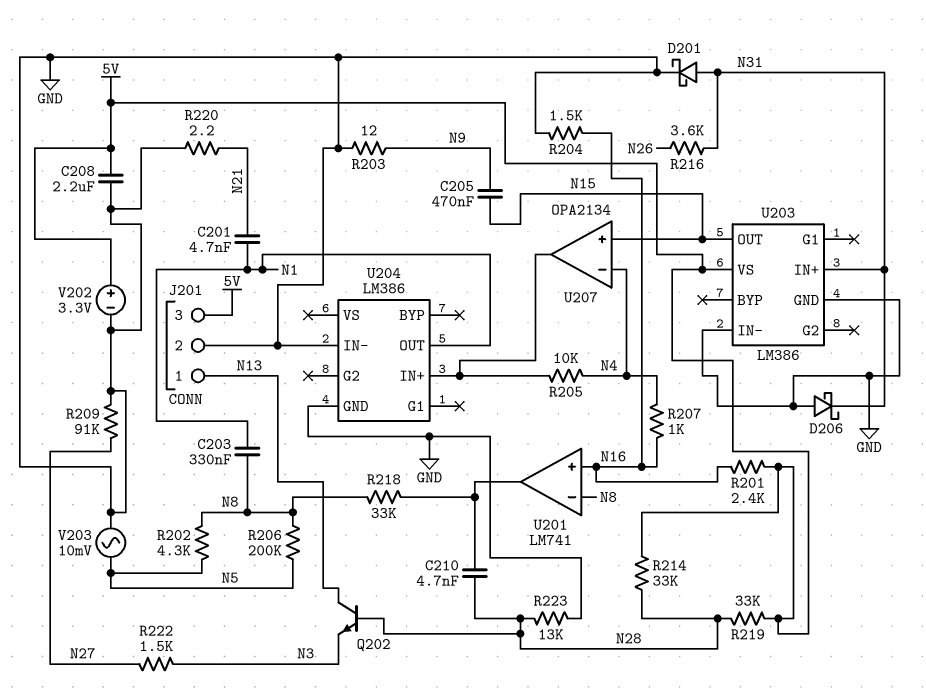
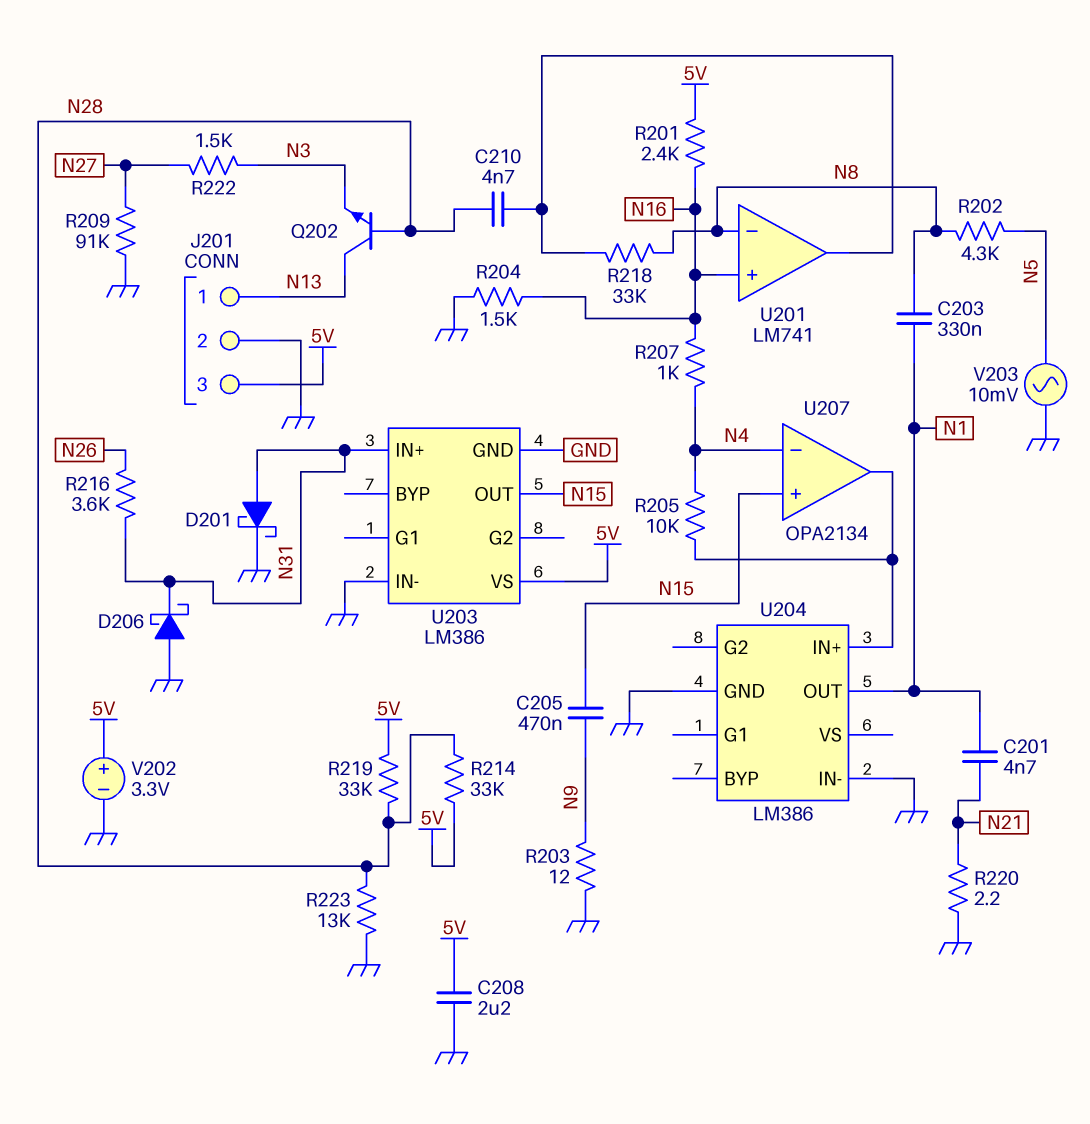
R206: 200k (N5, N8) -> none

